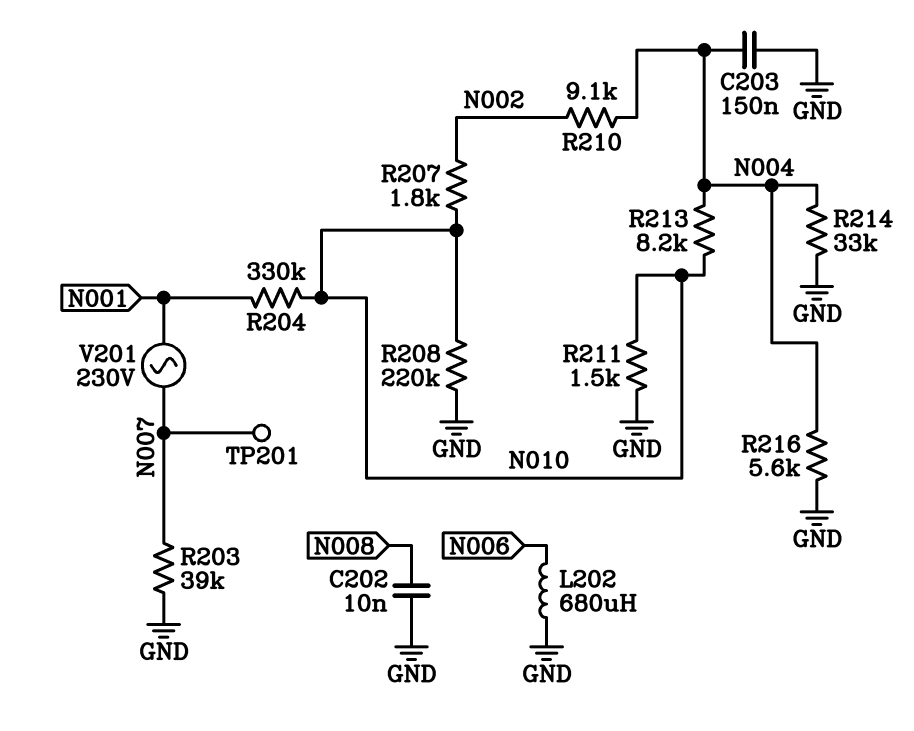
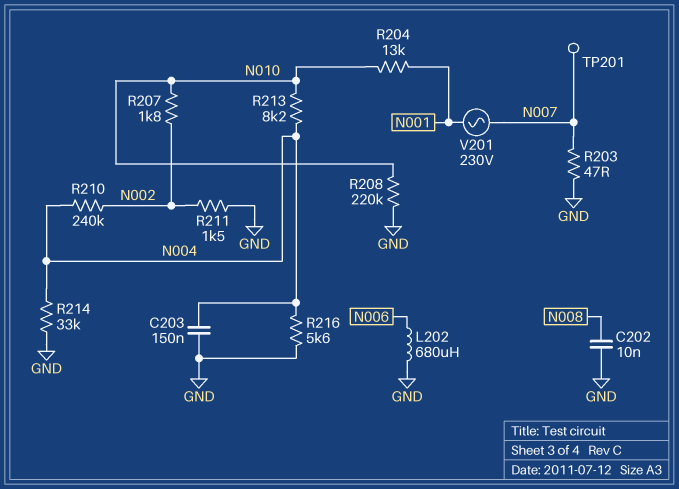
R203: 39k (GND, N007) -> 47 (GND, N007)
R204: 330k (N001, N010) -> 13k (N001, N010)
R210: 9.1k (N002, N004) -> 240k (N002, N004)
R211: 1.5k (GND, N010) -> 1.5k (GND, N002)

